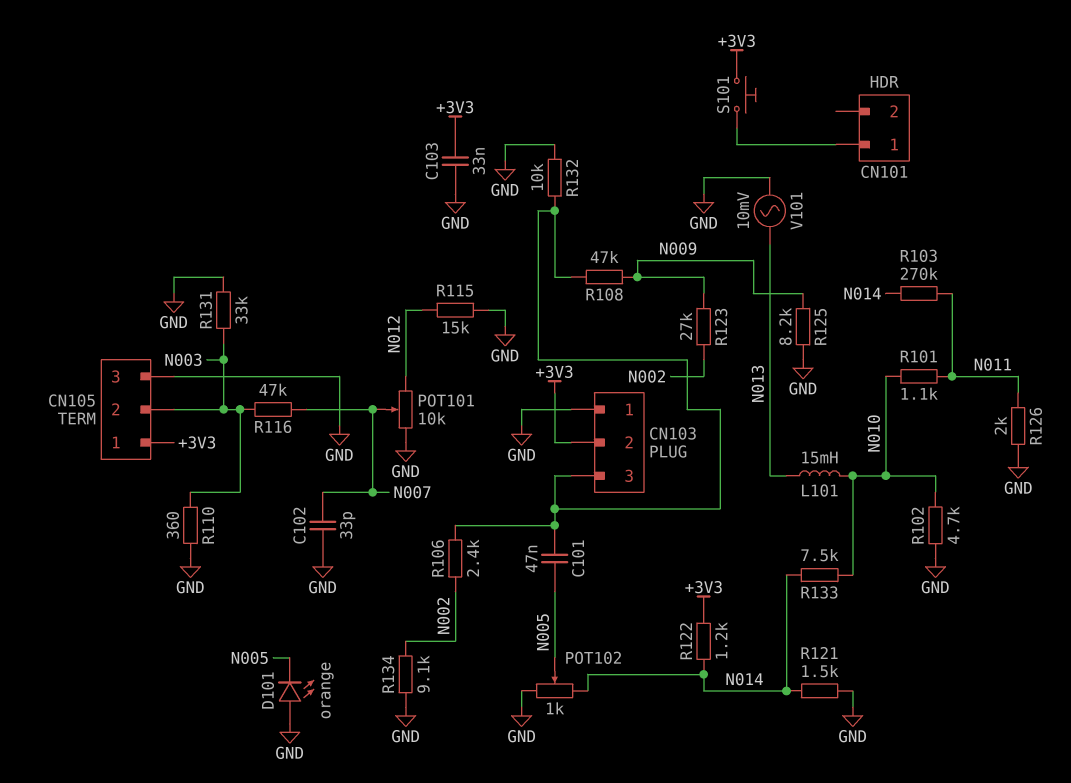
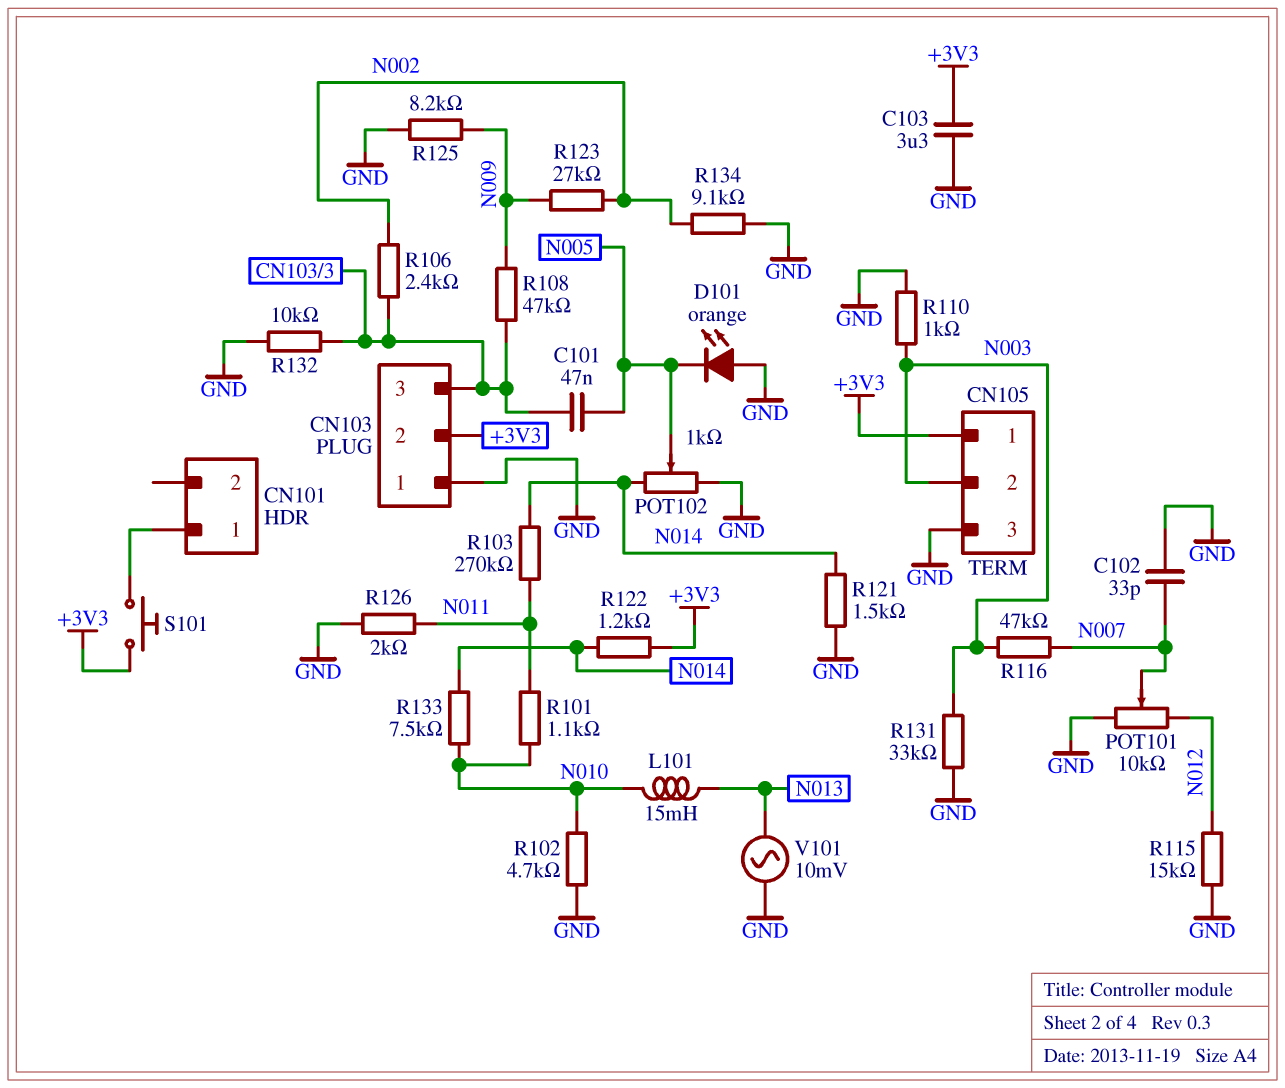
C103: 33nF (+3V3, GND) -> 3.3uF (+3V3, GND)
R110: 360 (GND, N003) -> 1k (GND, N003)

